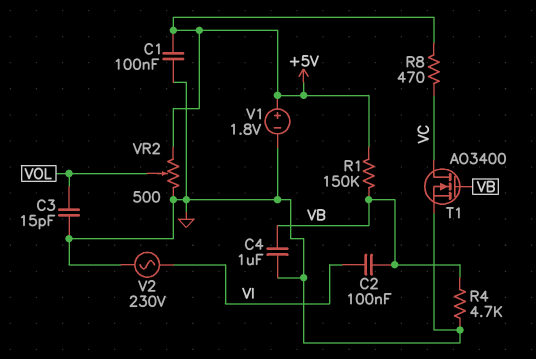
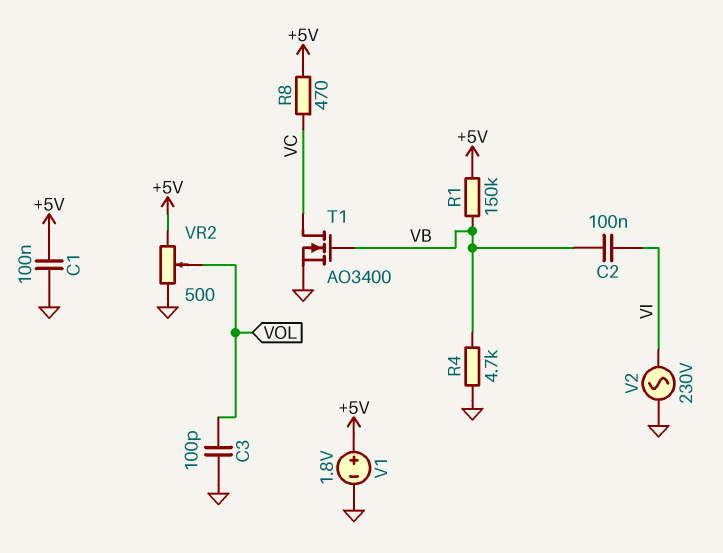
C3: 15pF (GND, VOL) -> 100pF (GND, VOL)
C4: 1uF (GND, VB) -> none

